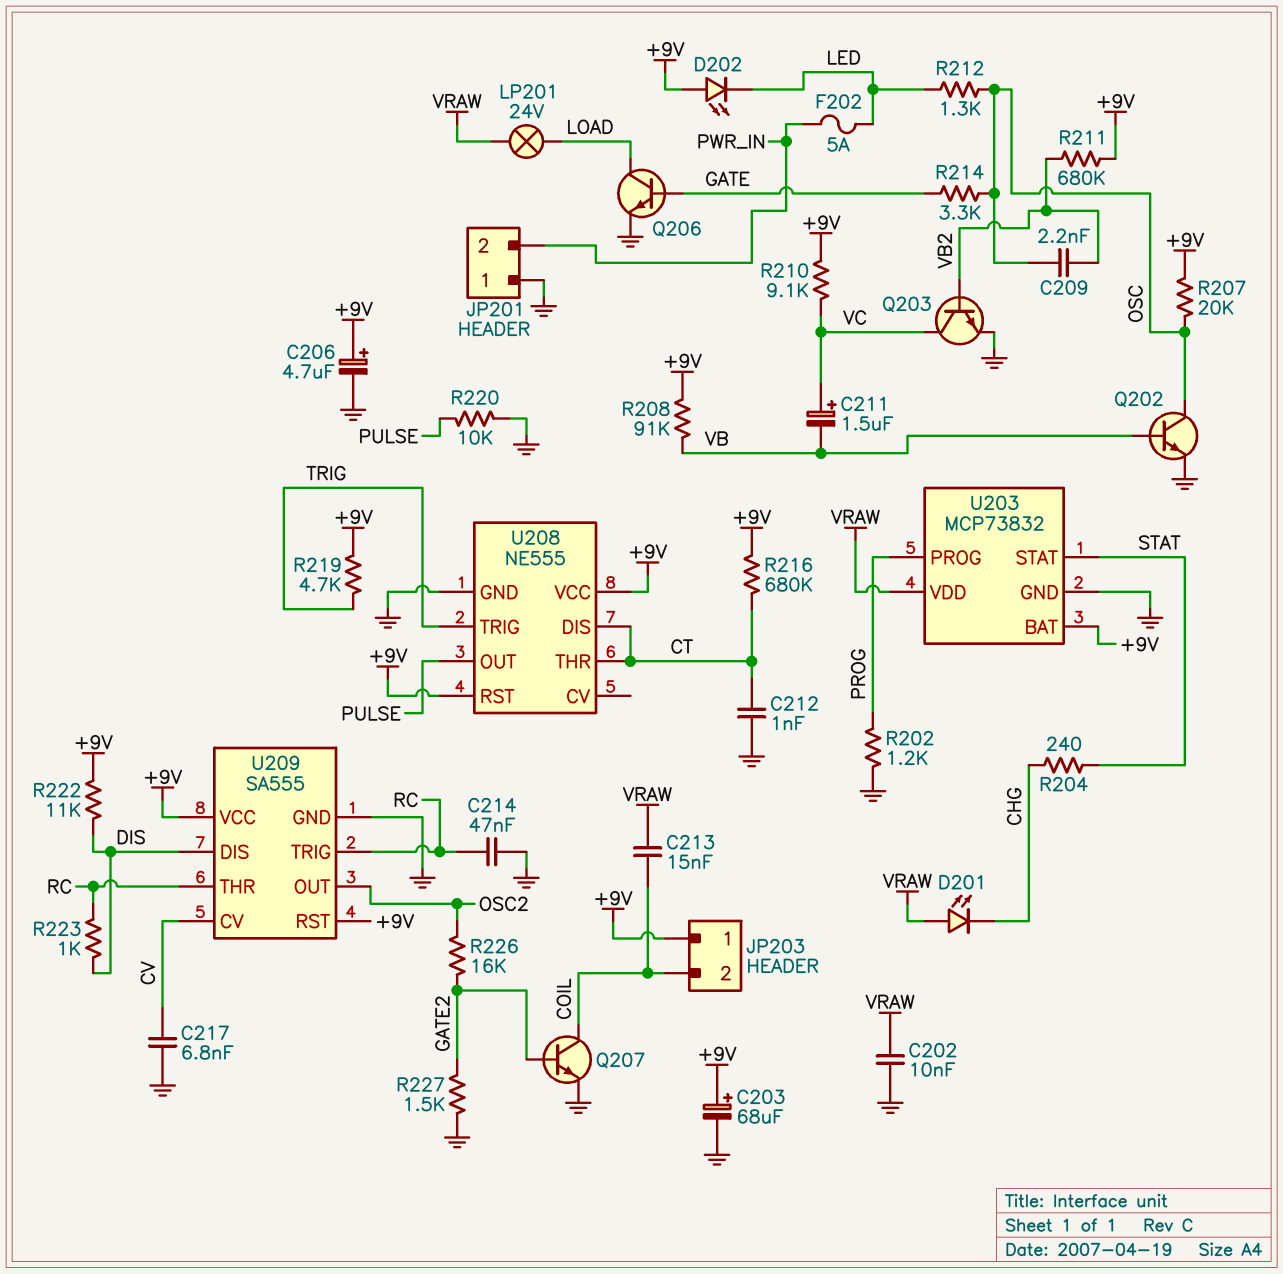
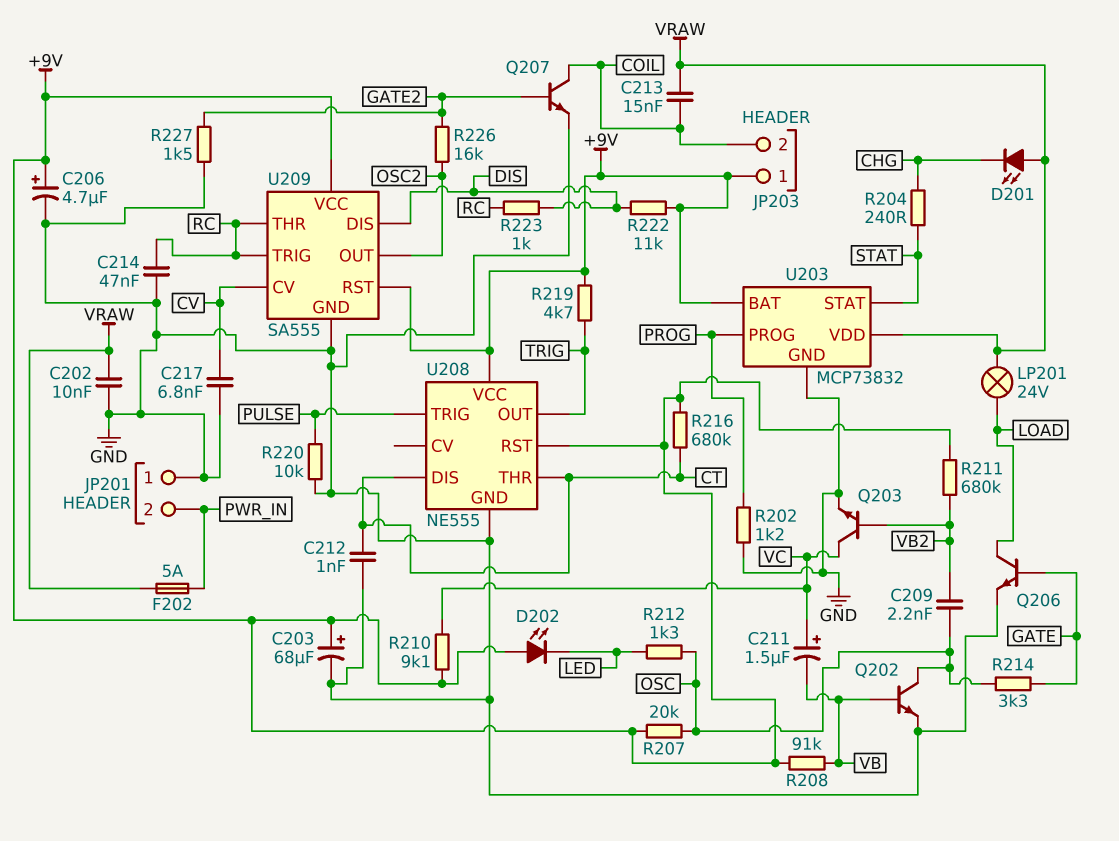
F202: 5A (LED, PWR_IN) -> 5A (PWR_IN, VRAW)
U208 pin OUT: PULSE -> TRIG
U208 pin TRIG: TRIG -> PULSE

